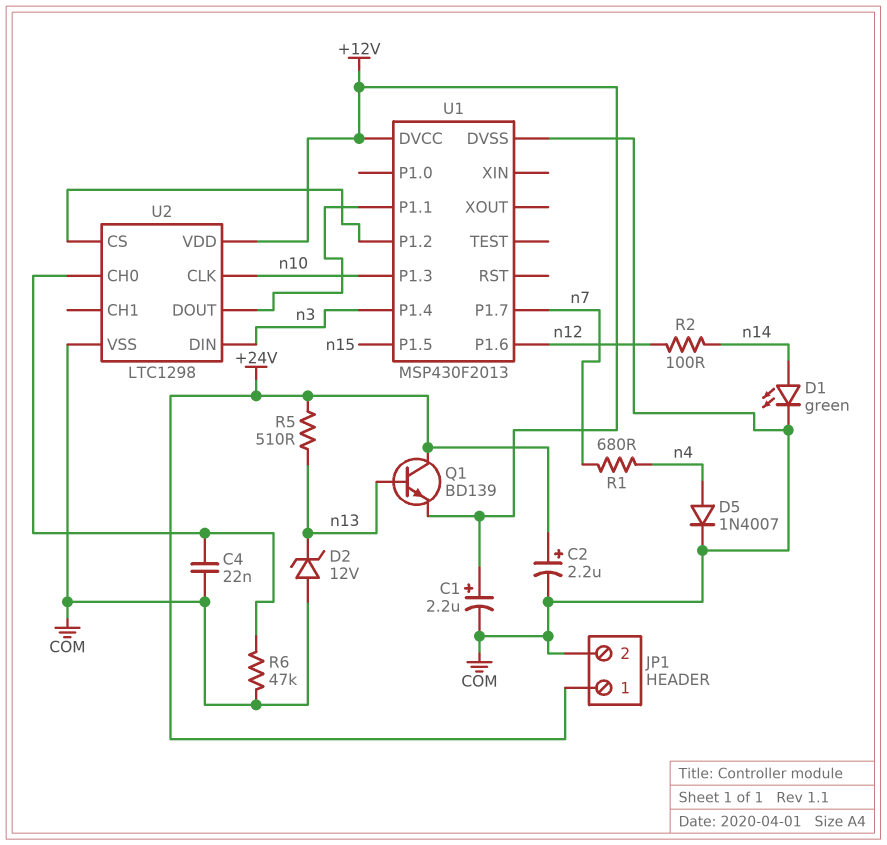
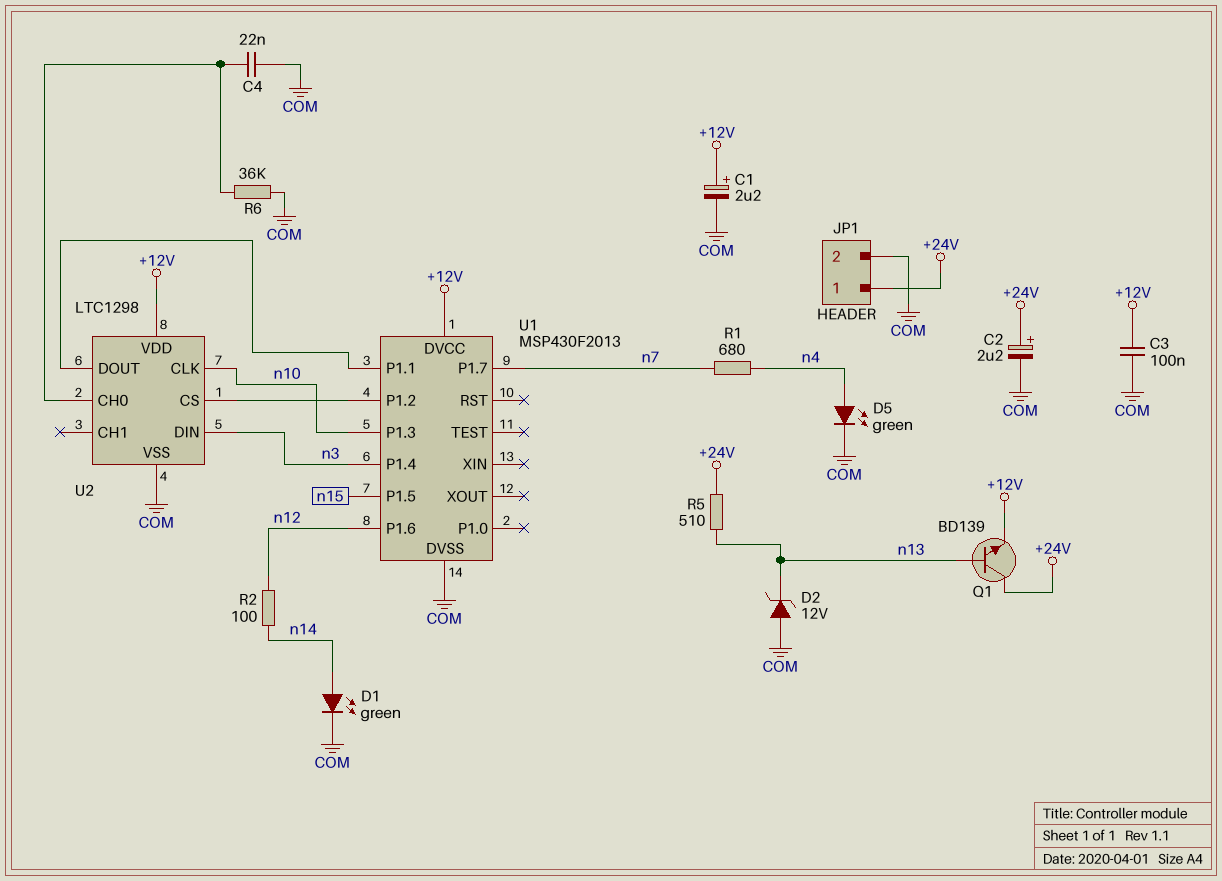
C3: none -> 100nF (+12V, COM)
D5: diode 1N4007 (A n4, K COM) -> LED green (A n4, K COM)
R6: 47k (COM, U2/CH0) -> 36k (COM, U2/CH0)

